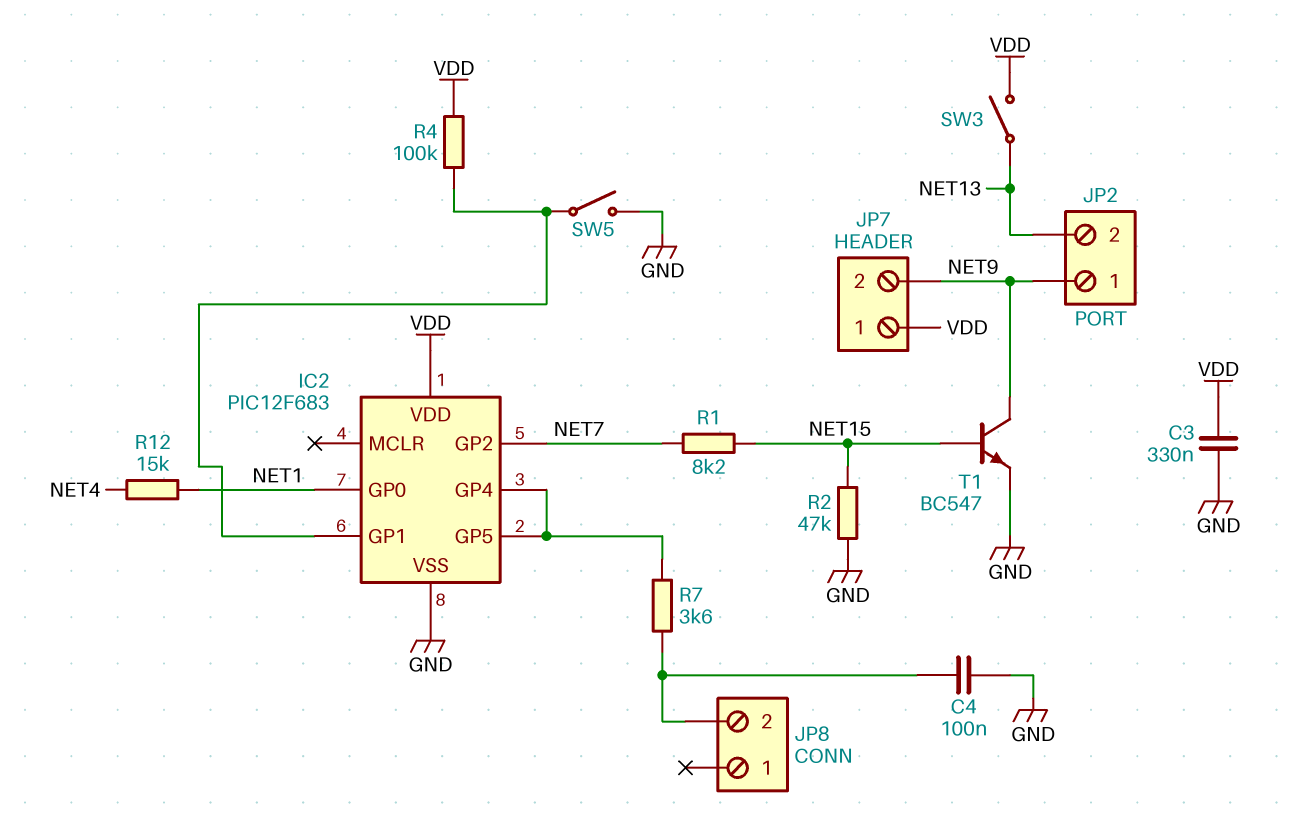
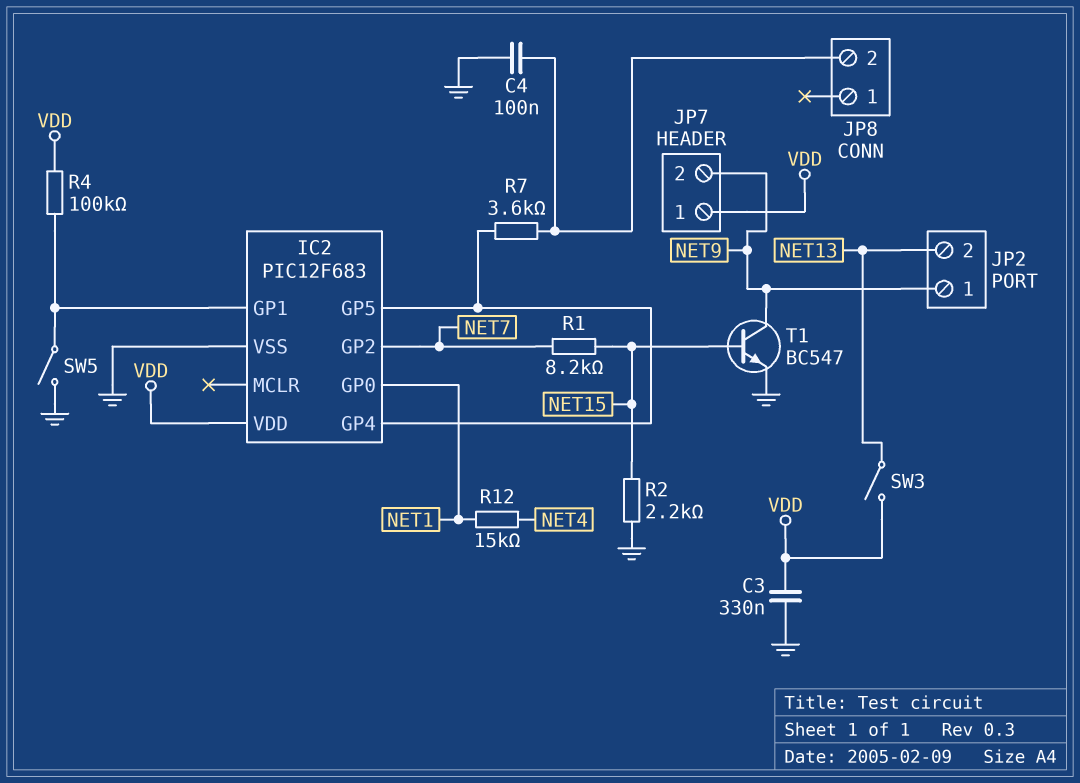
R2: 47k (GND, NET15) -> 2.2k (GND, NET15)

